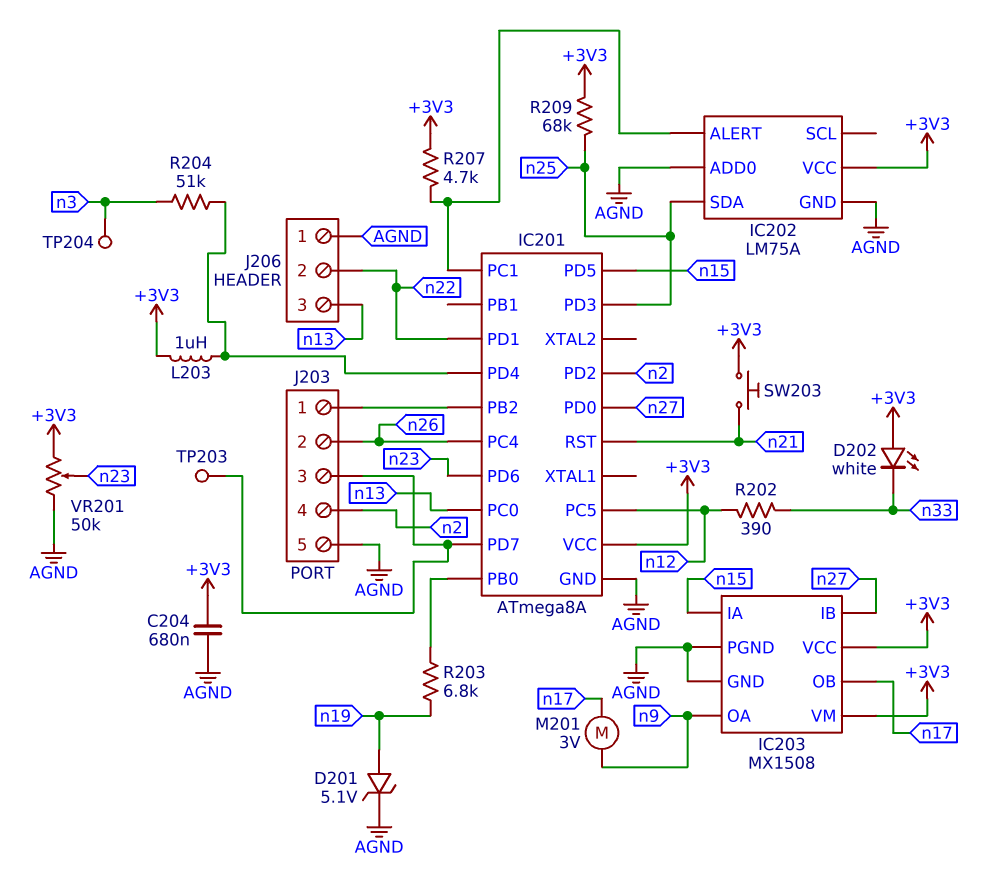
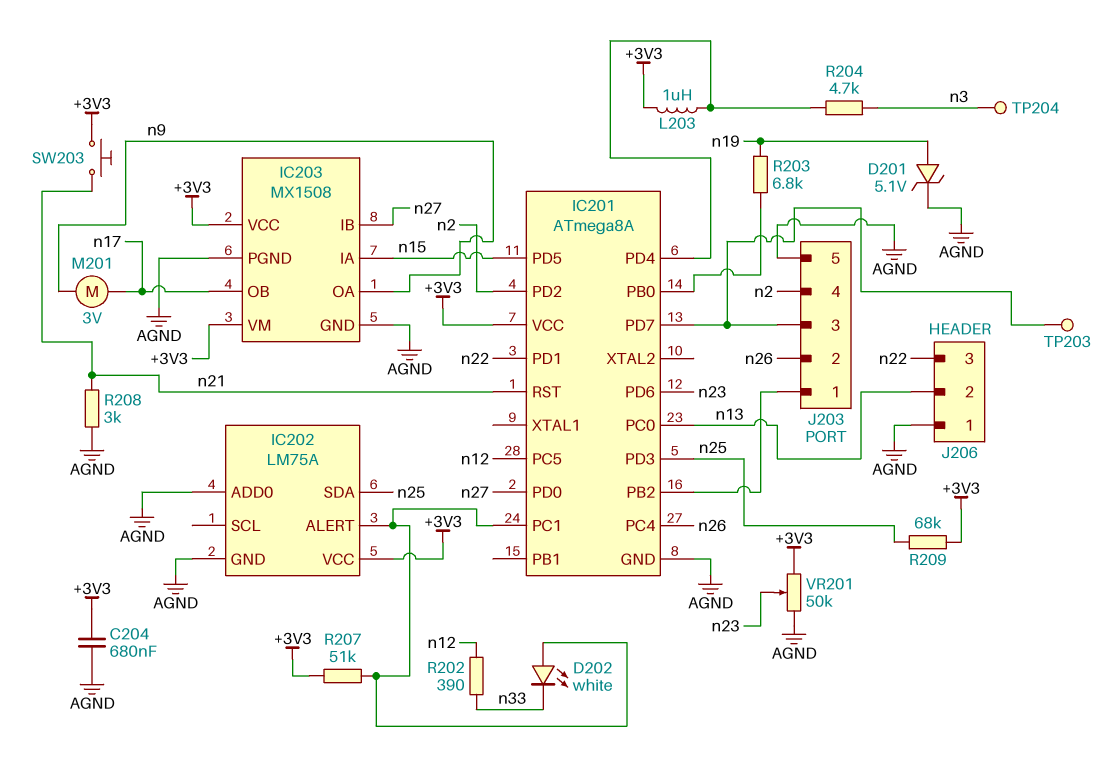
D202: LED white (A +3V3, K n33) -> LED white (A IC201/PC1, K n33)
J206 pin 2: n22 -> n13
J206 pin 3: n13 -> n22
R204: 51k (IC201/PD4, n3) -> 4.7k (IC201/PD4, n3)
R207: 4.7k (+3V3, IC201/PC1) -> 51k (+3V3, IC201/PC1)
R208: none -> 3k (AGND, n21)

